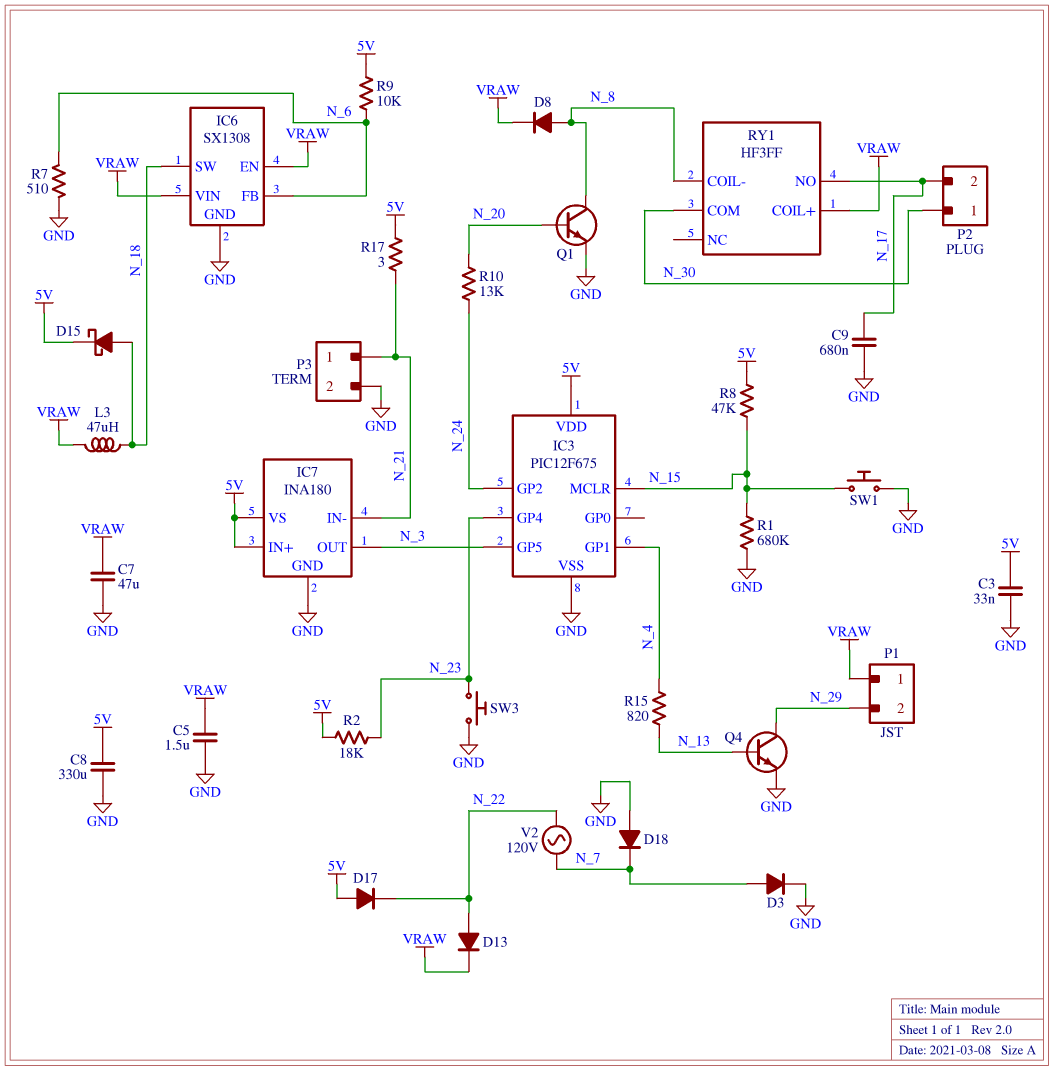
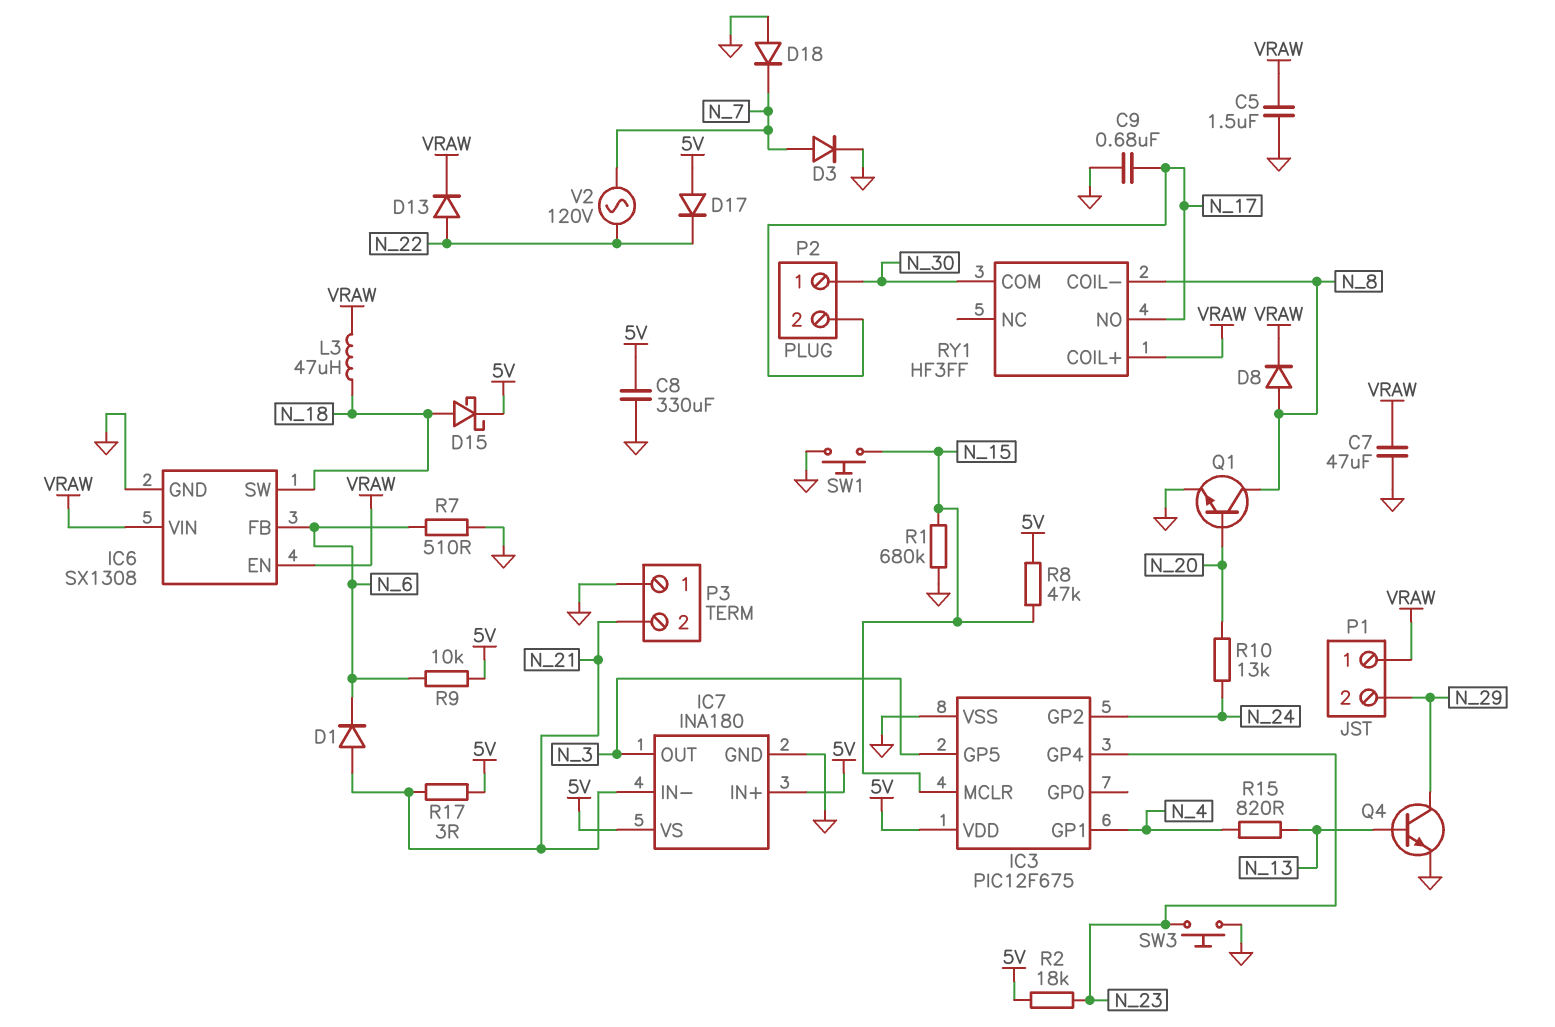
C3: 33nF (5V, GND) -> none
D1: none -> diode (A N_21, K N_6)
P3 pin 1: N_21 -> GND
P3 pin 2: GND -> N_21

